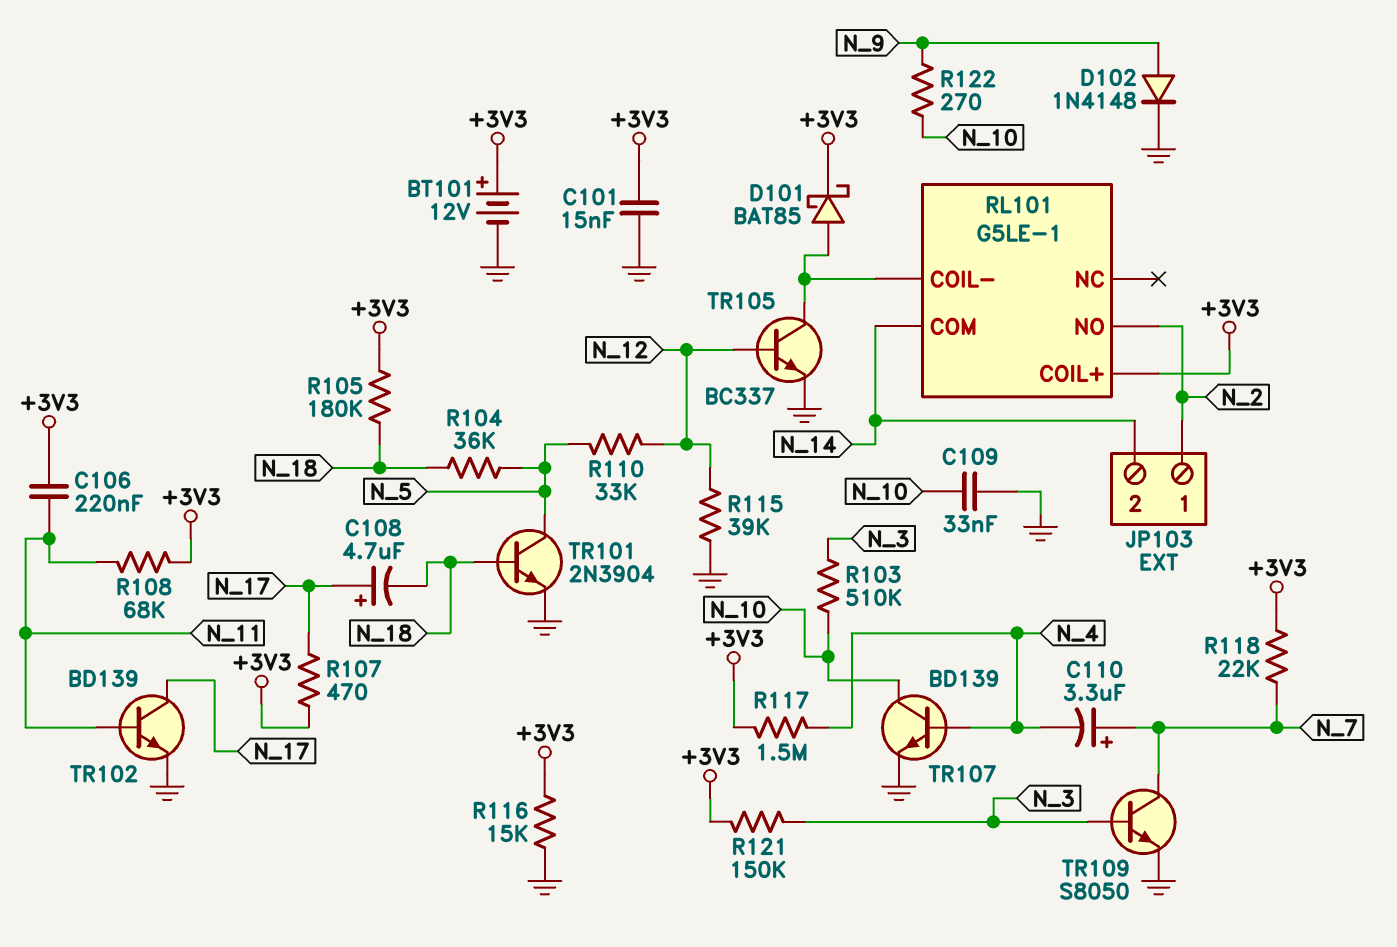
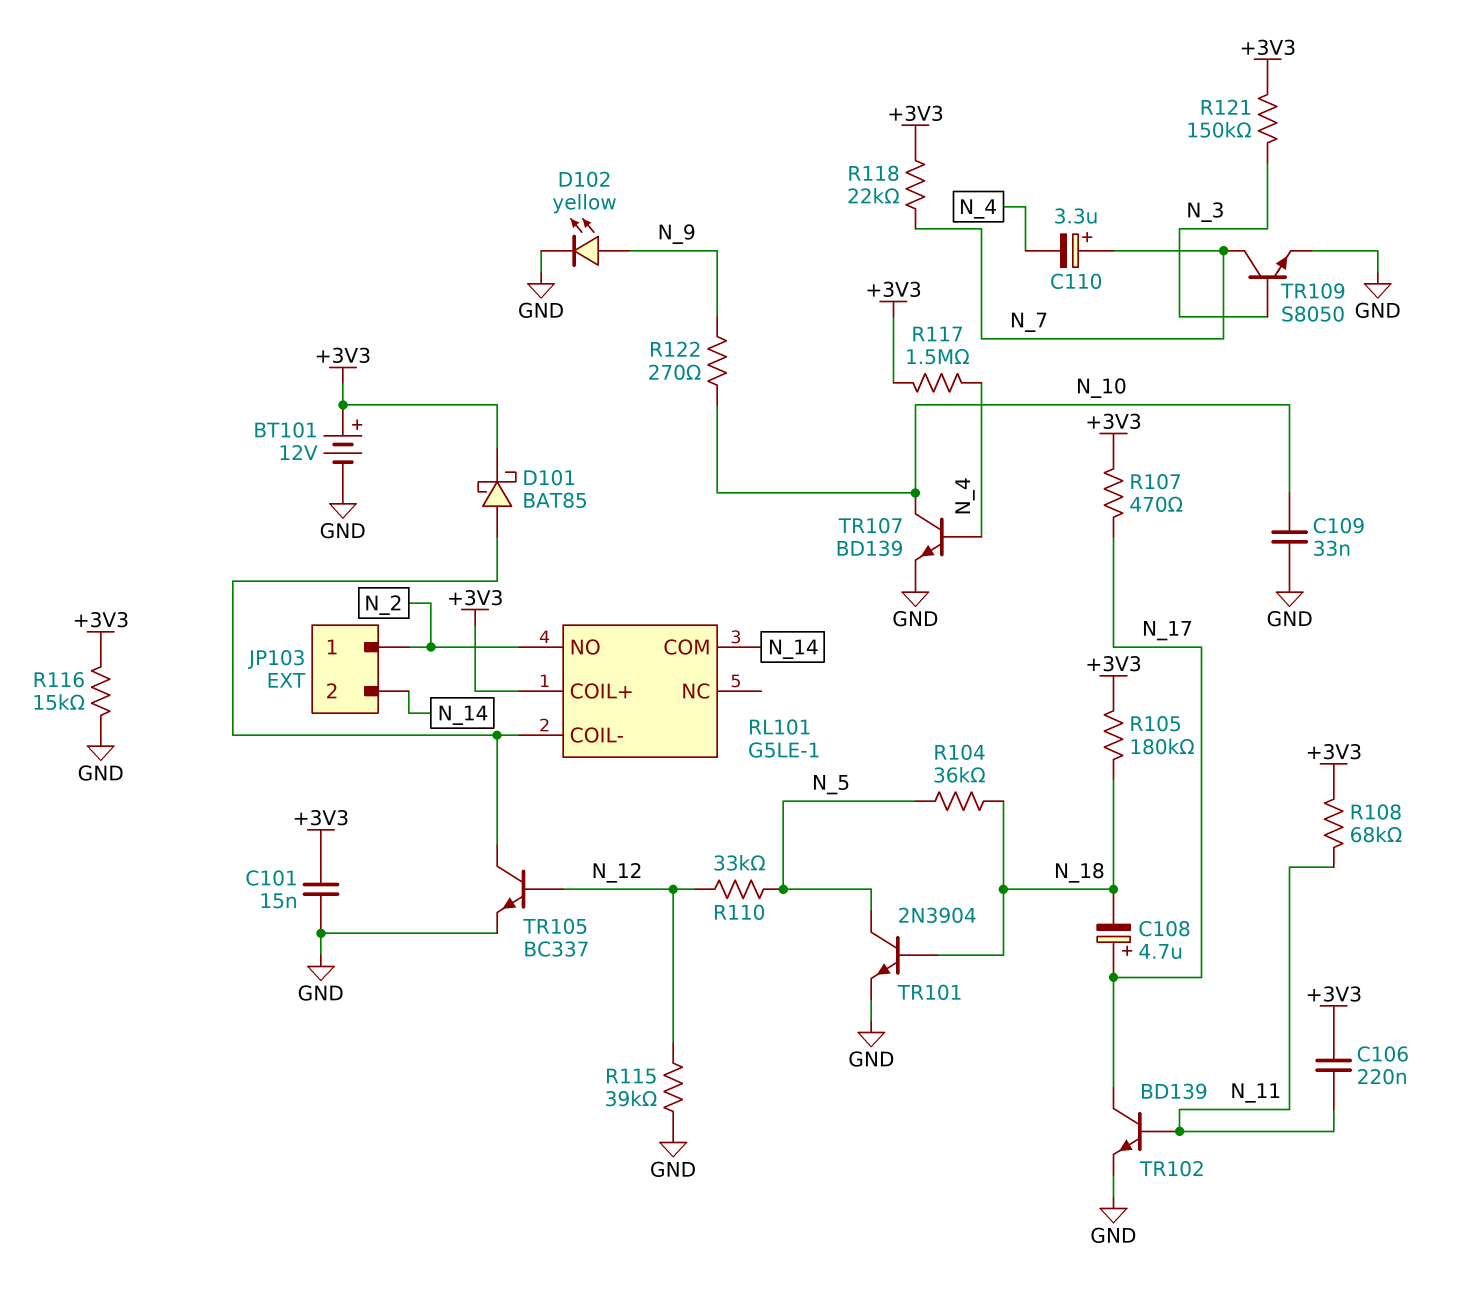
D102: diode 1N4148 (A N_9, K GND) -> LED yellow (A N_9, K GND)
R103: 510k (N_3, N_10) -> none

